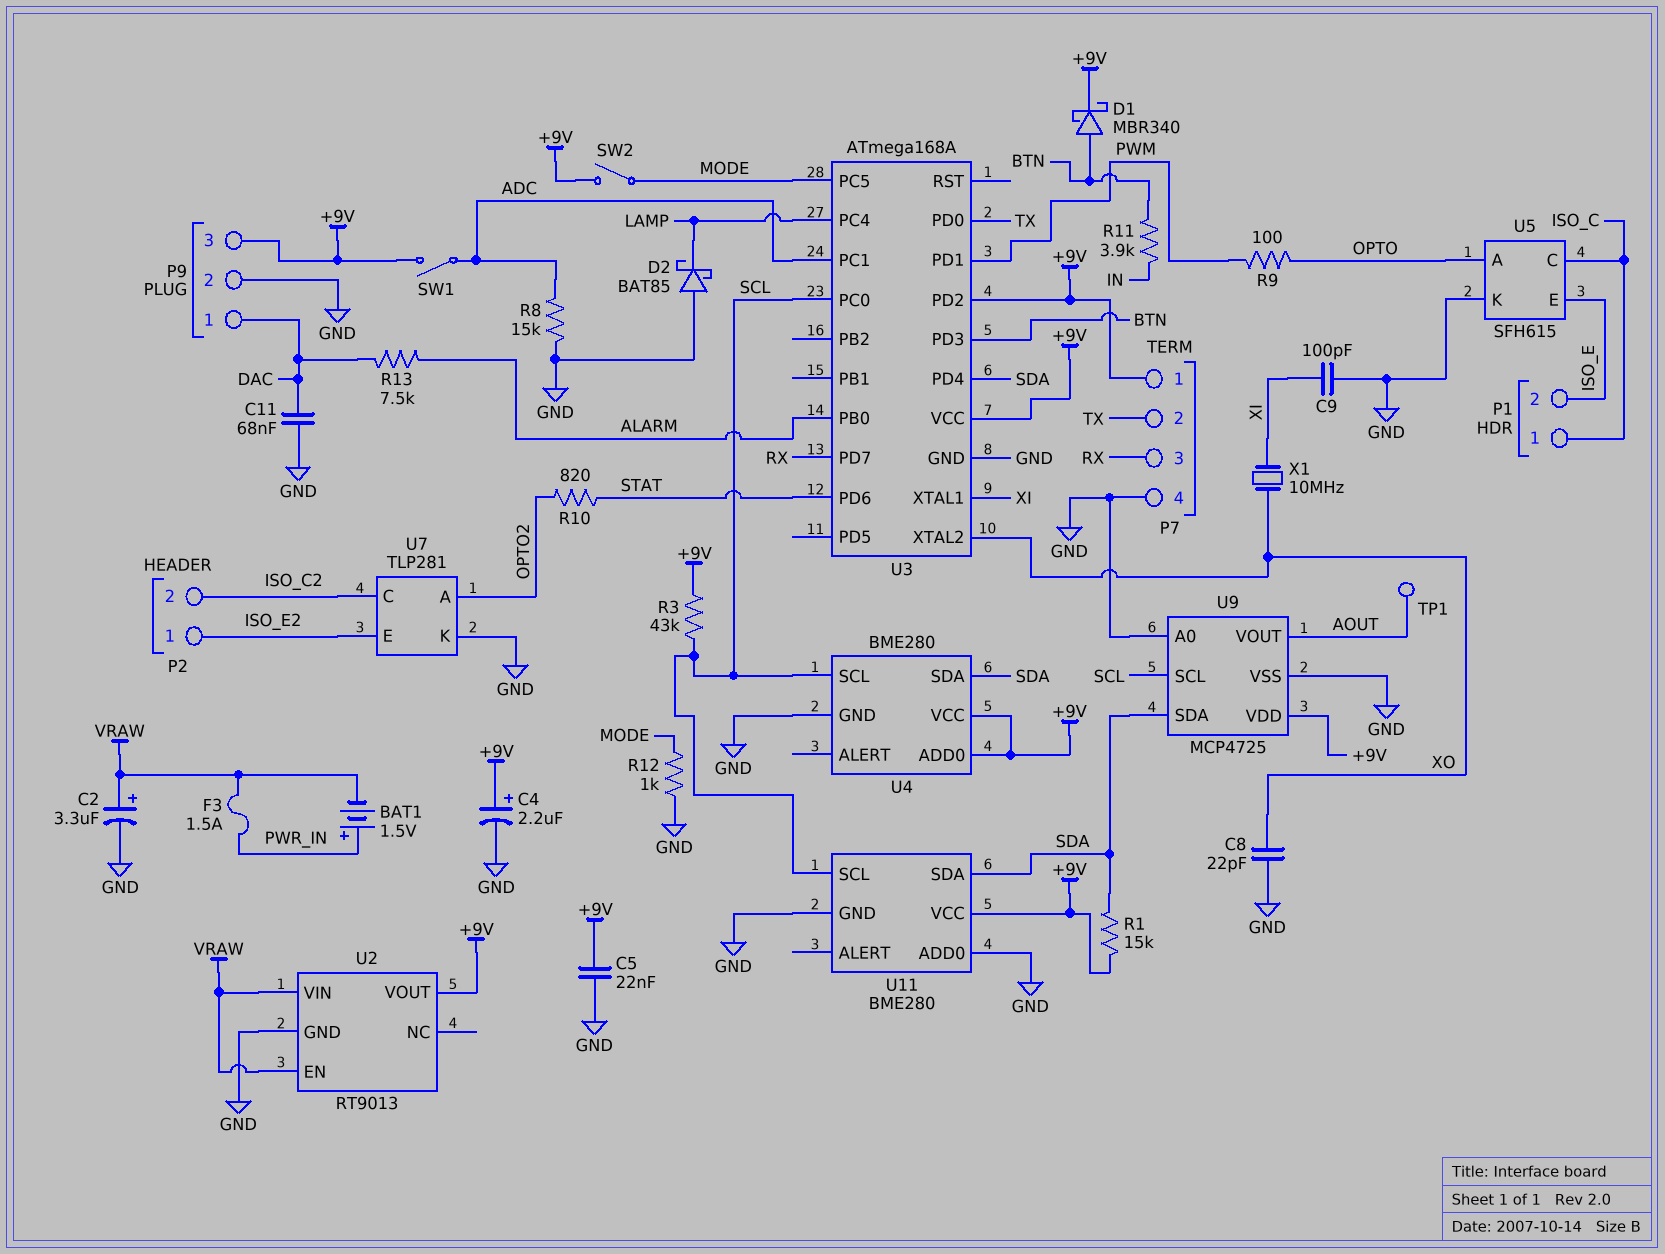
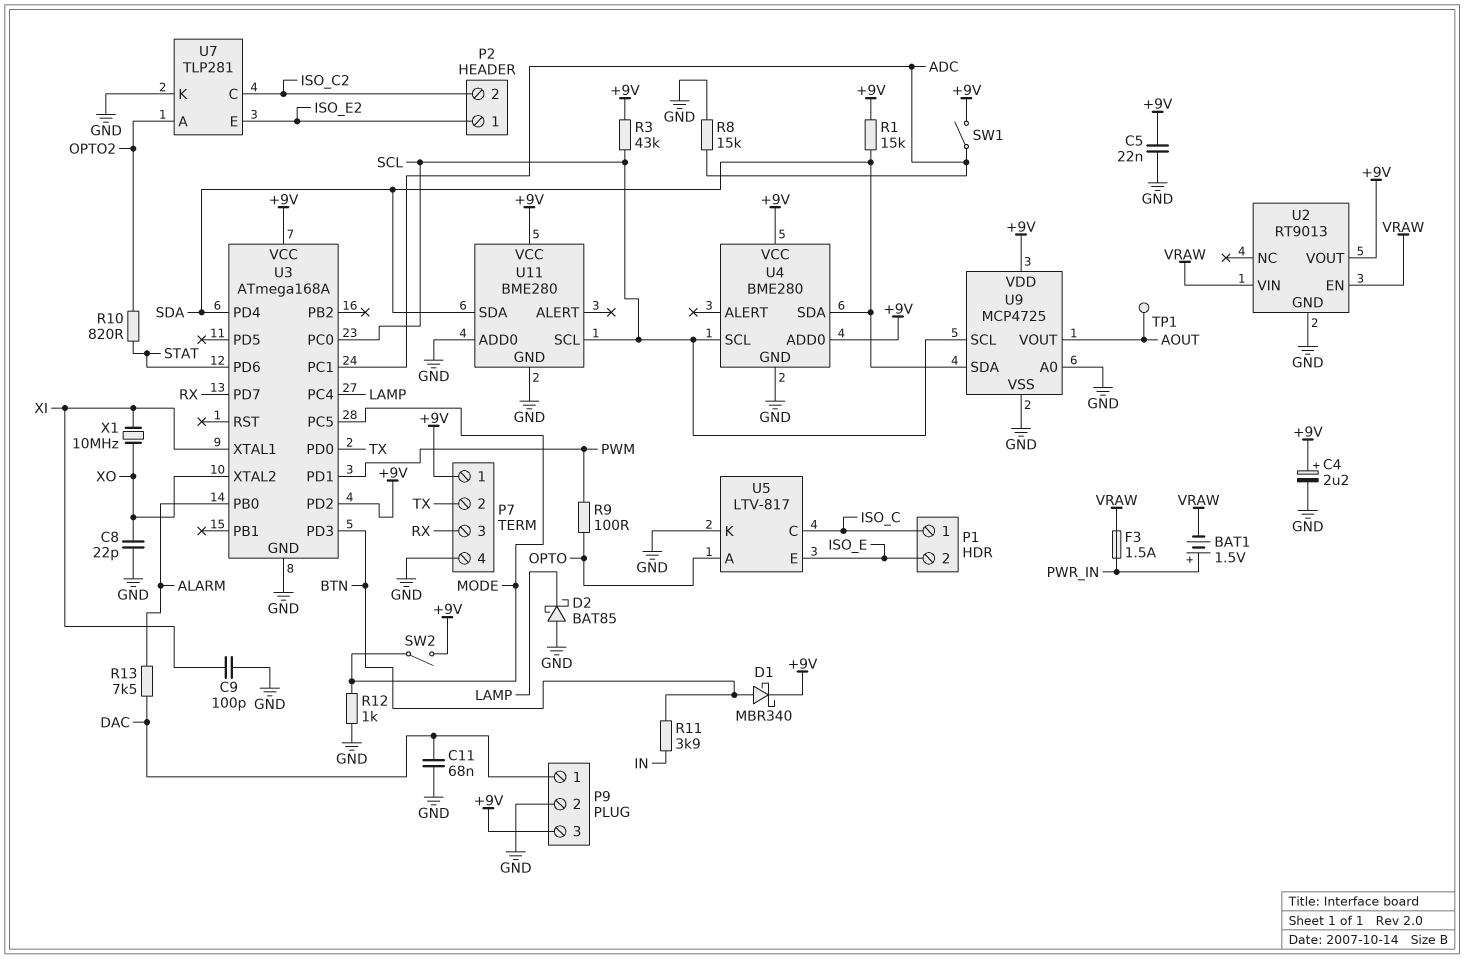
C2: 3.3uF (plus VRAW, minus GND) -> none
U5: SFH615 -> LTV-817

